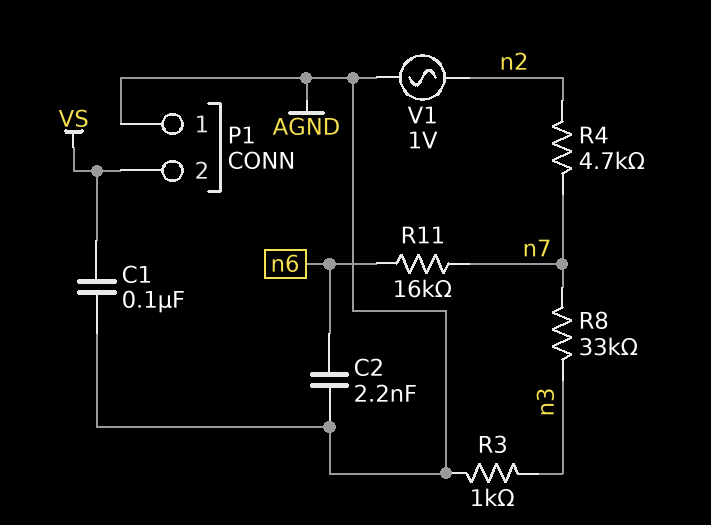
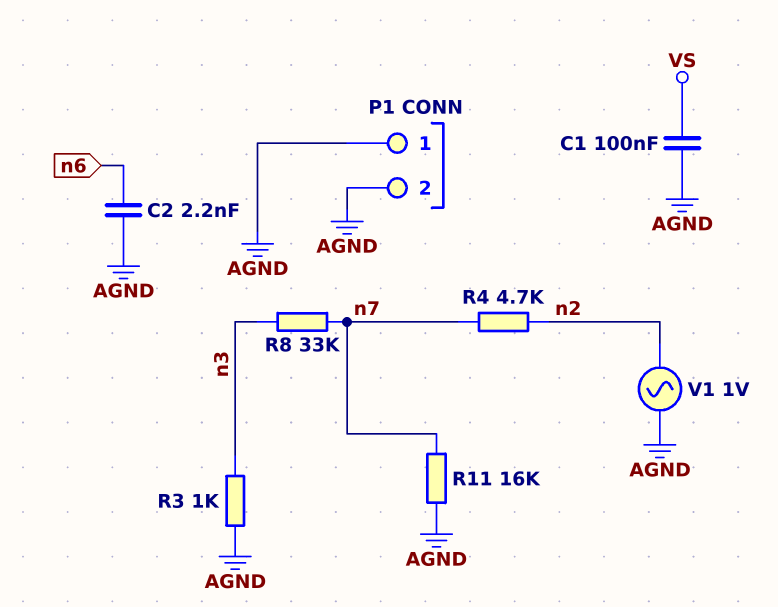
P1 pin 2: VS -> AGND
R11: 16k (n6, n7) -> 16k (AGND, n7)

